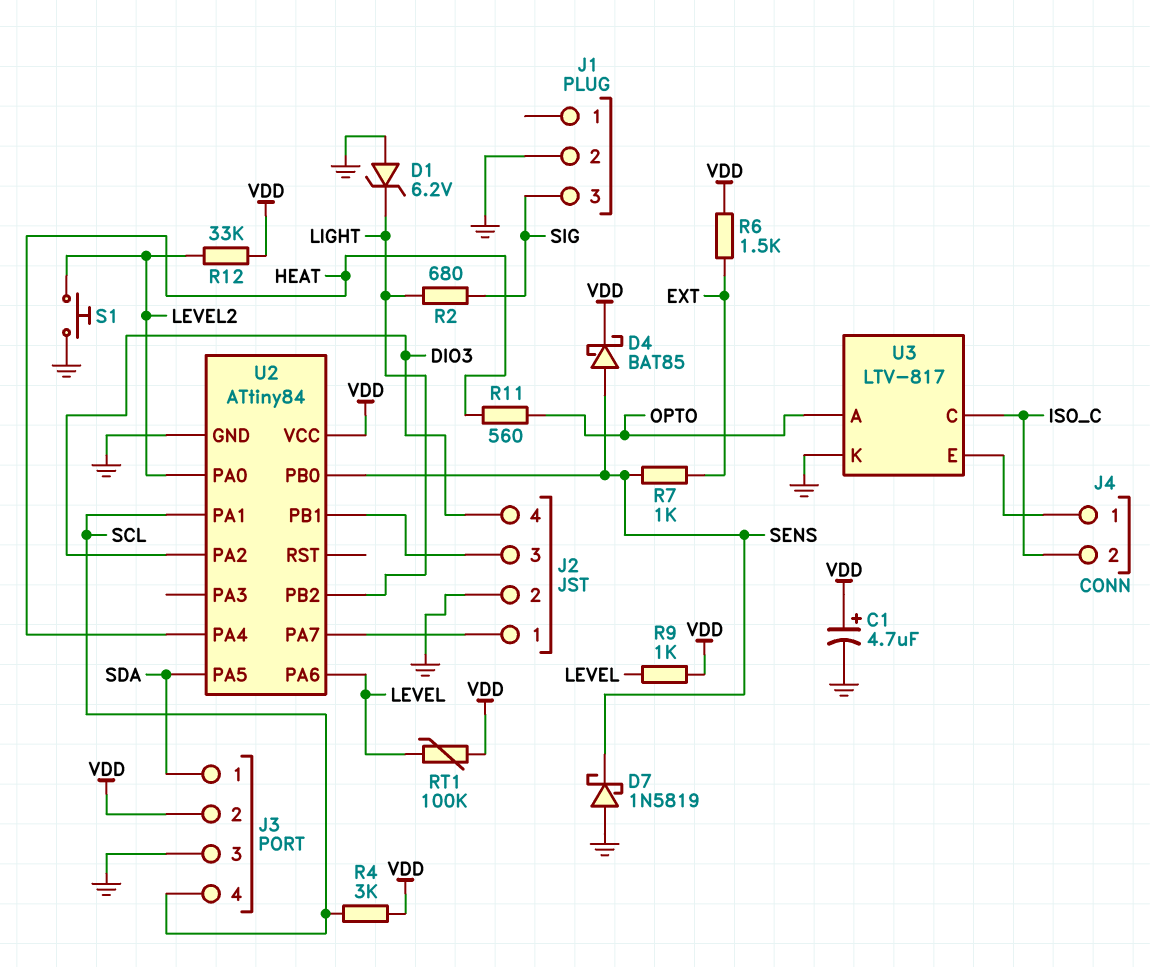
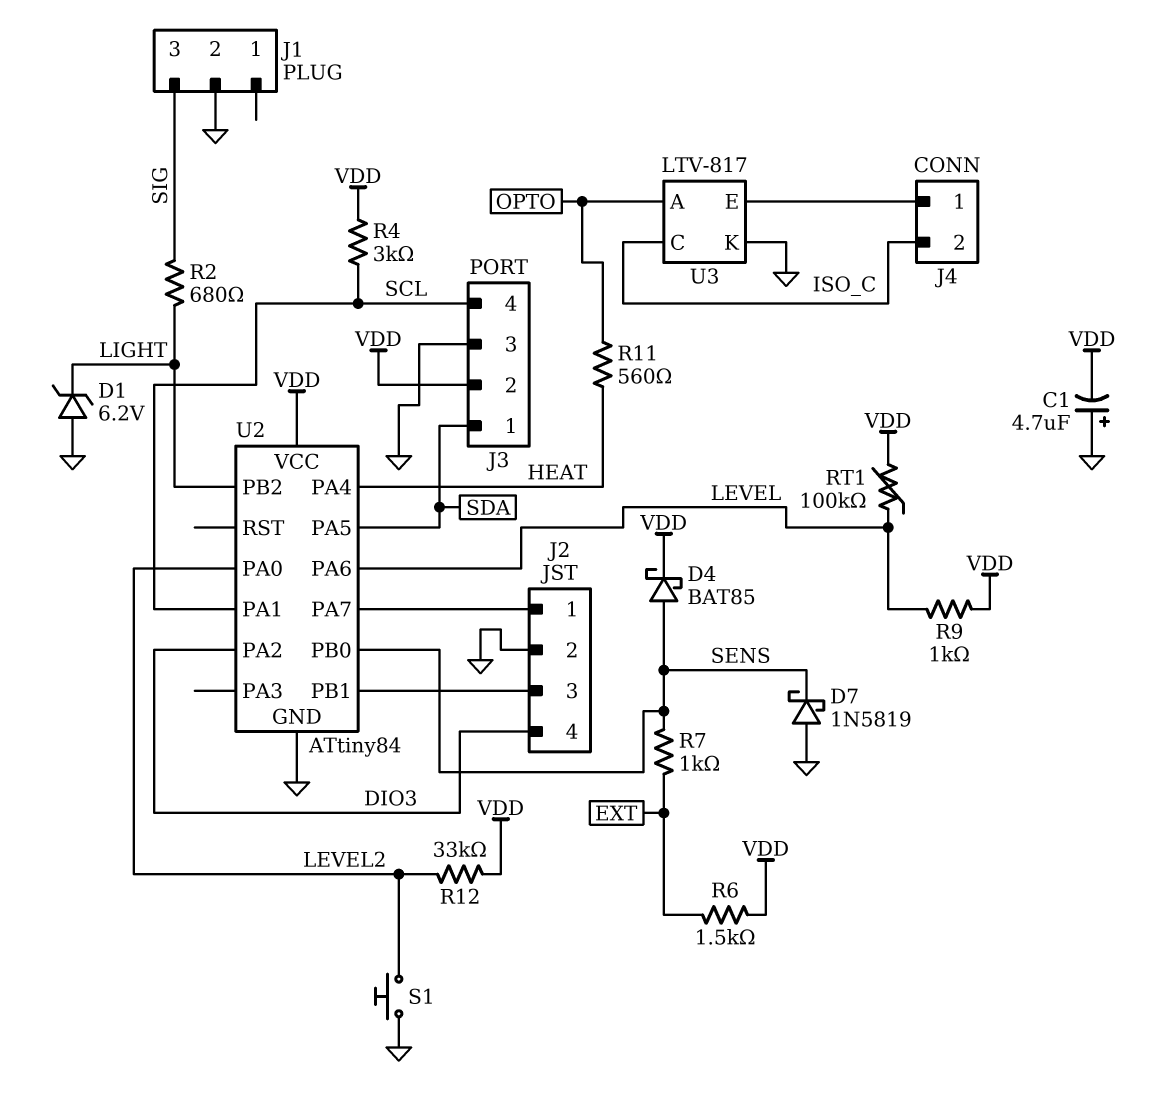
C1: 4.7uF (plus VDD, minus GND) -> 4.7uF (plus GND, minus VDD)

